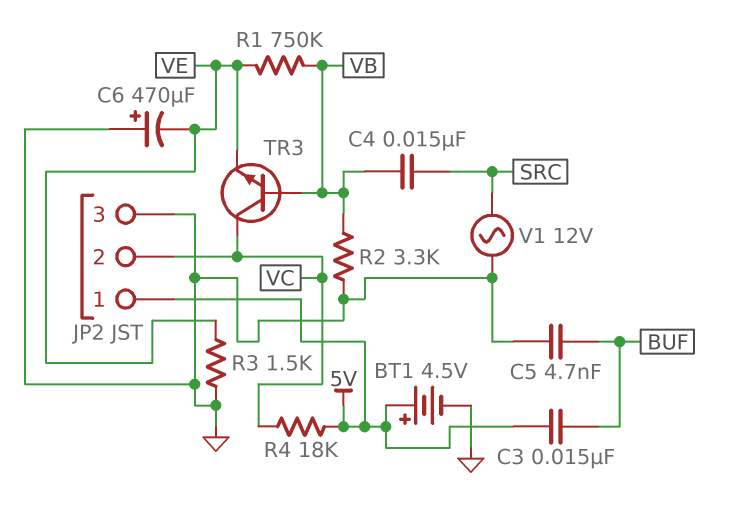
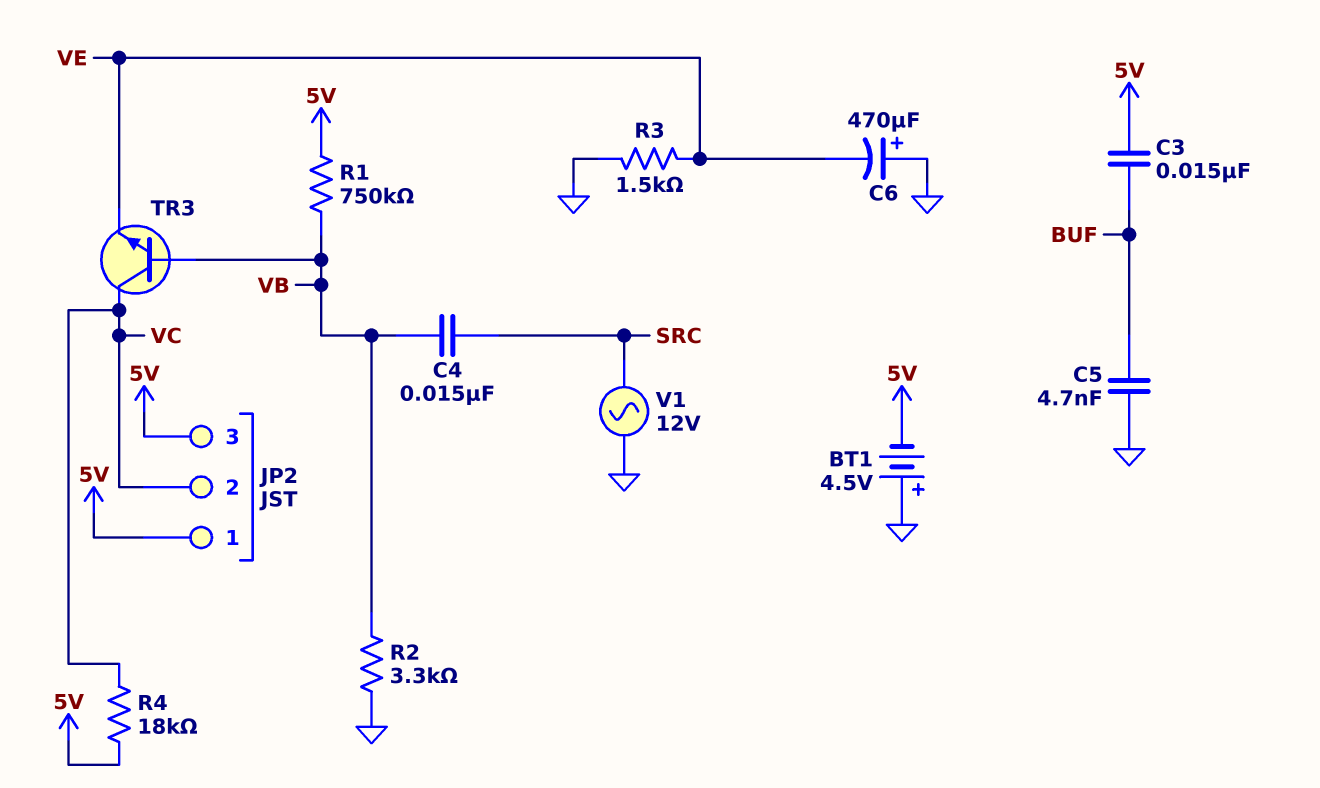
BT1: 4.5V (plus 5V, minus GND) -> 4.5V (plus GND, minus 5V)
JP2 pin 3: GND -> 5V
R1: 750k (VB, VE) -> 750k (5V, VB)

